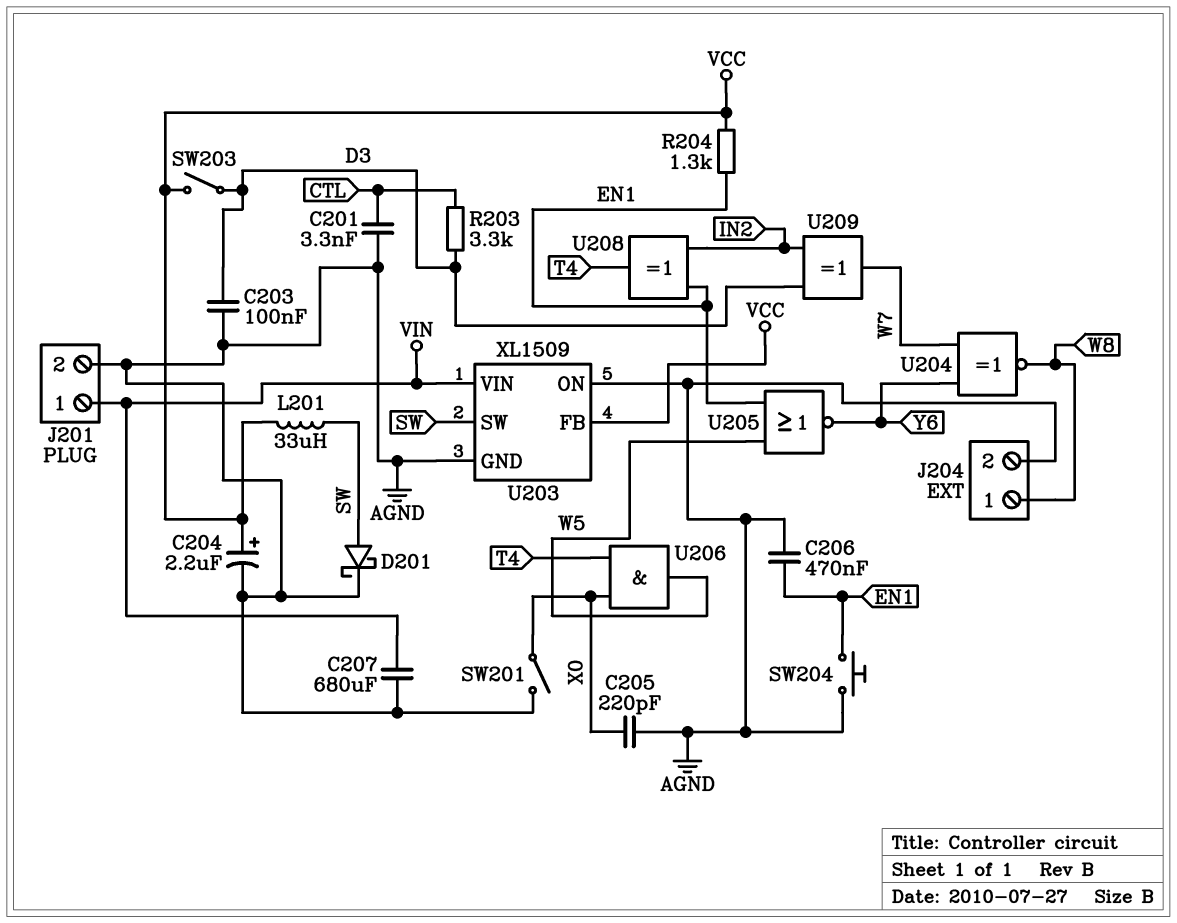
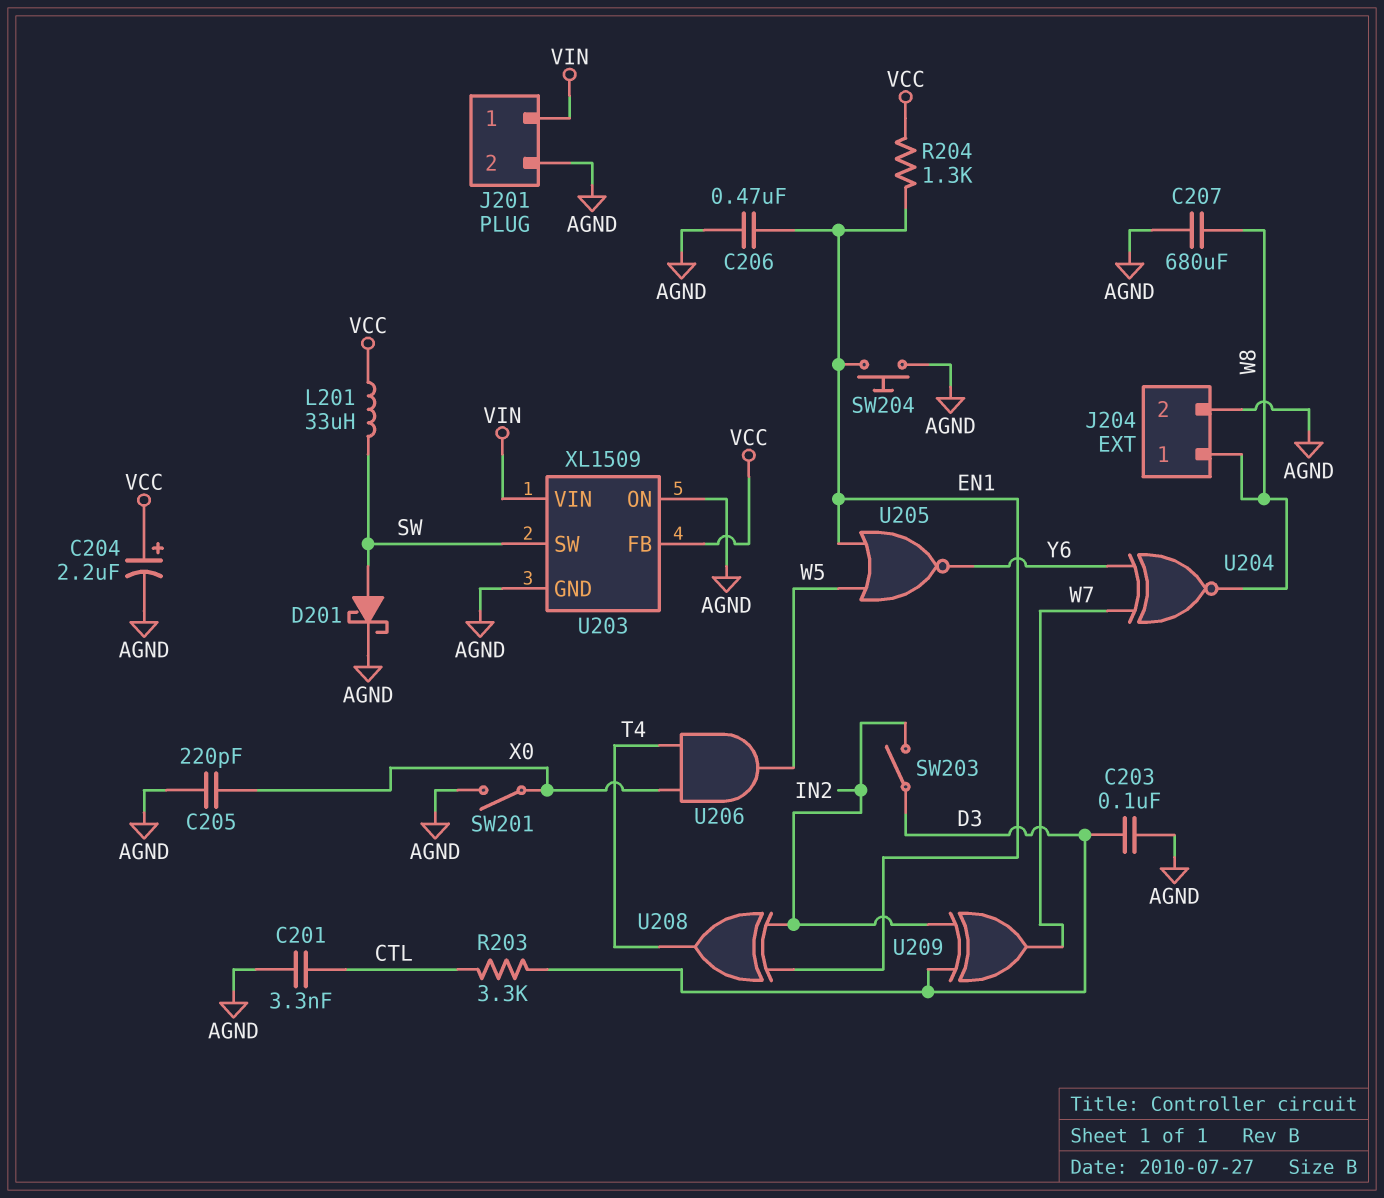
C207: 680uF (AGND, VIN) -> 680uF (AGND, W8)
SW203: switch (D3, VCC) -> switch (D3, IN2)

